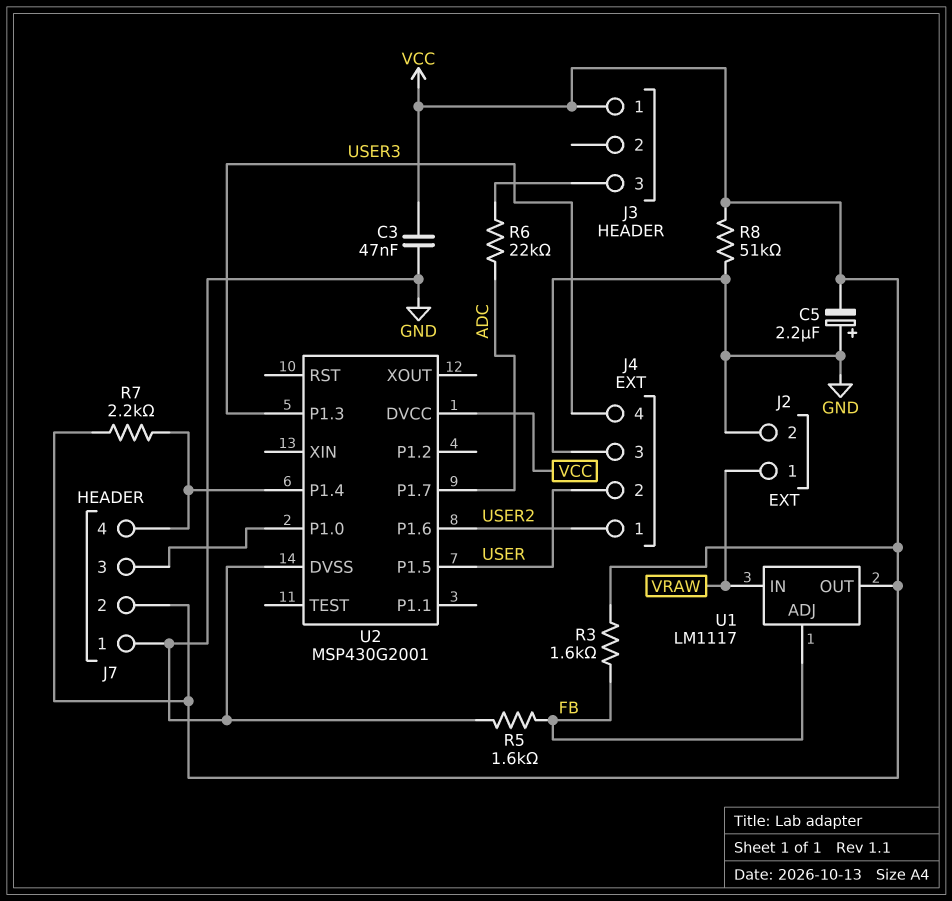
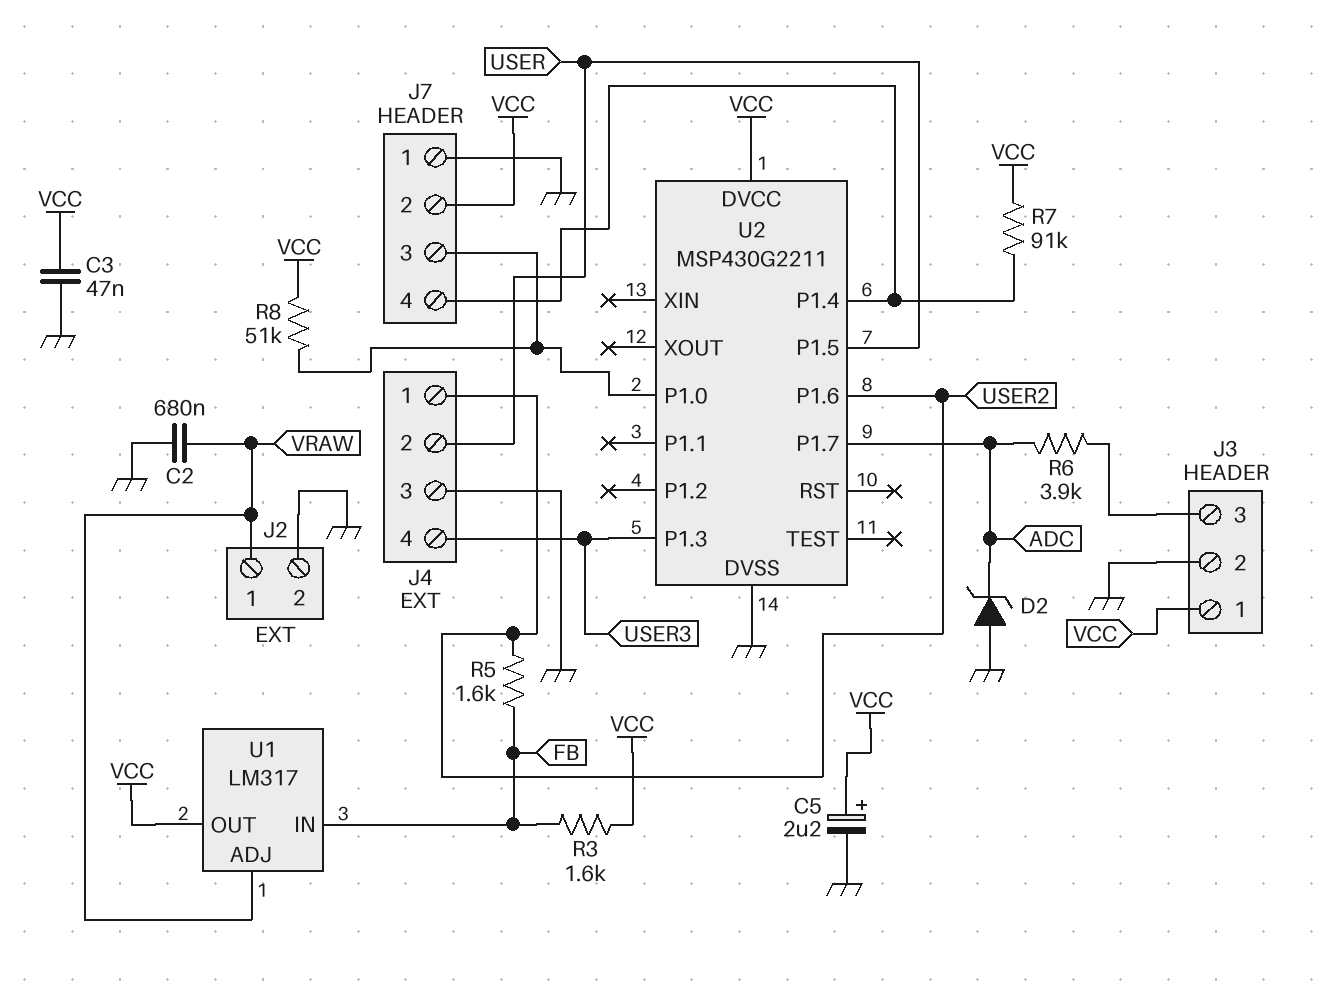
C2: none -> 680nF (GND, VRAW)
C5: 2.2uF (plus GND, minus VCC) -> 2.2uF (plus VCC, minus GND)
D2: none -> zener (A GND, K ADC)
J3 pin 2: none -> GND
R5: 1.6k (FB, GND) -> 1.6k (FB, USER2)
R6: 22k (ADC, J3/3) -> 3.9k (ADC, J3/3)
R7: 2.2k (J7/4, VCC) -> 91k (J7/4, VCC)
R8: 51k (GND, VCC) -> 51k (J7/3, VCC)
U1: LM1117 -> LM317
U1 pin ADJ: FB -> VRAW
U1 pin IN: VRAW -> FB
U2: MSP430G2001 -> MSP430G2211

